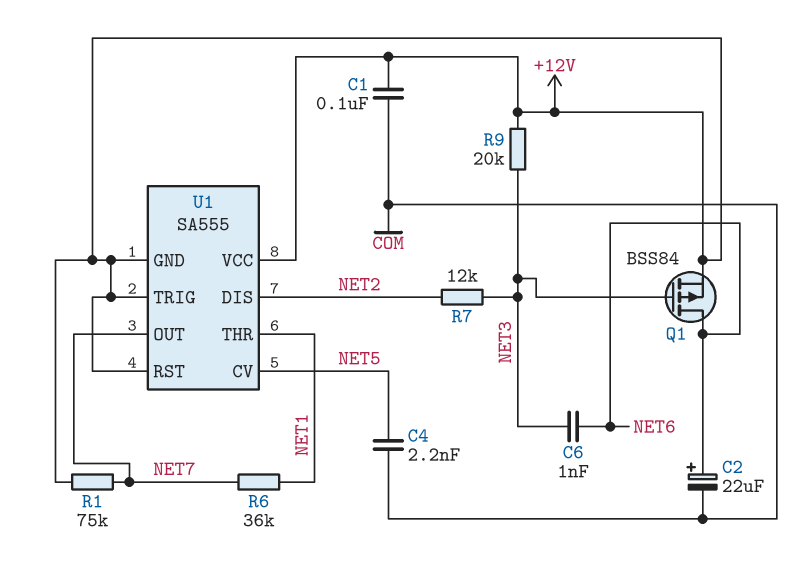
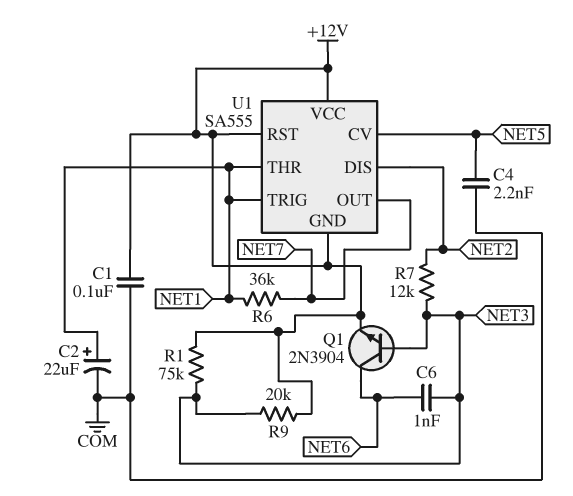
C2: 22uF (plus NET6, minus COM) -> 22uF (plus NET1, minus COM)
Q1: PMOS BSS84 (G NET3, D NET6, S +12V) -> NPN 2N3904 (B NET3, C NET6, E +12V)
R1: 75k (+12V, NET7) -> 75k (+12V, NET3)
U1 pin TRIG: +12V -> NET1

